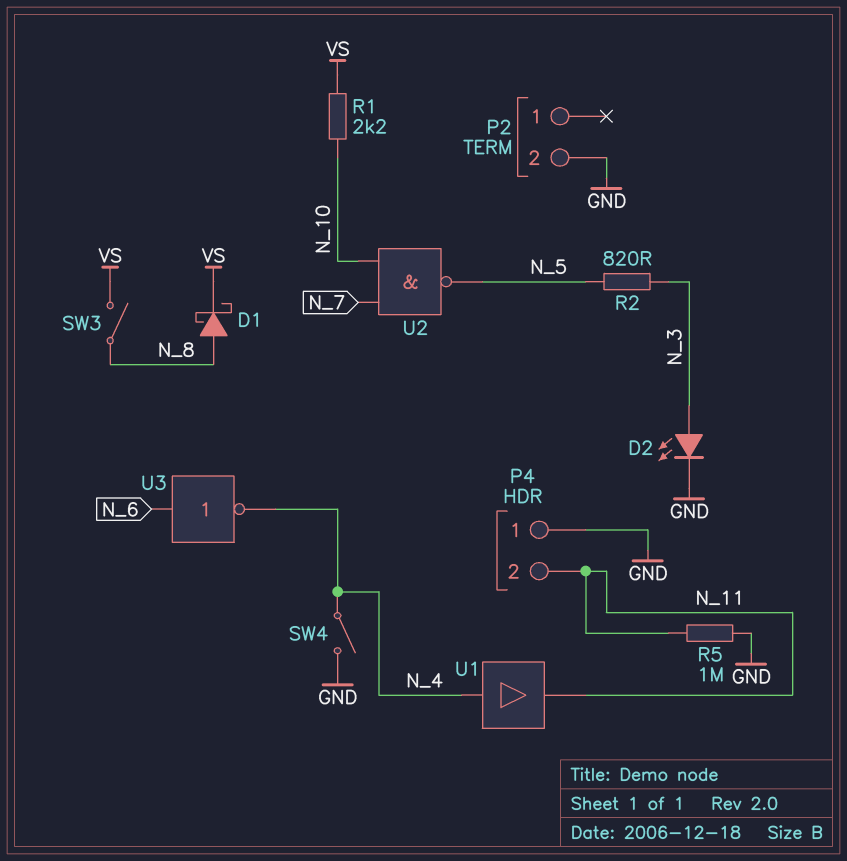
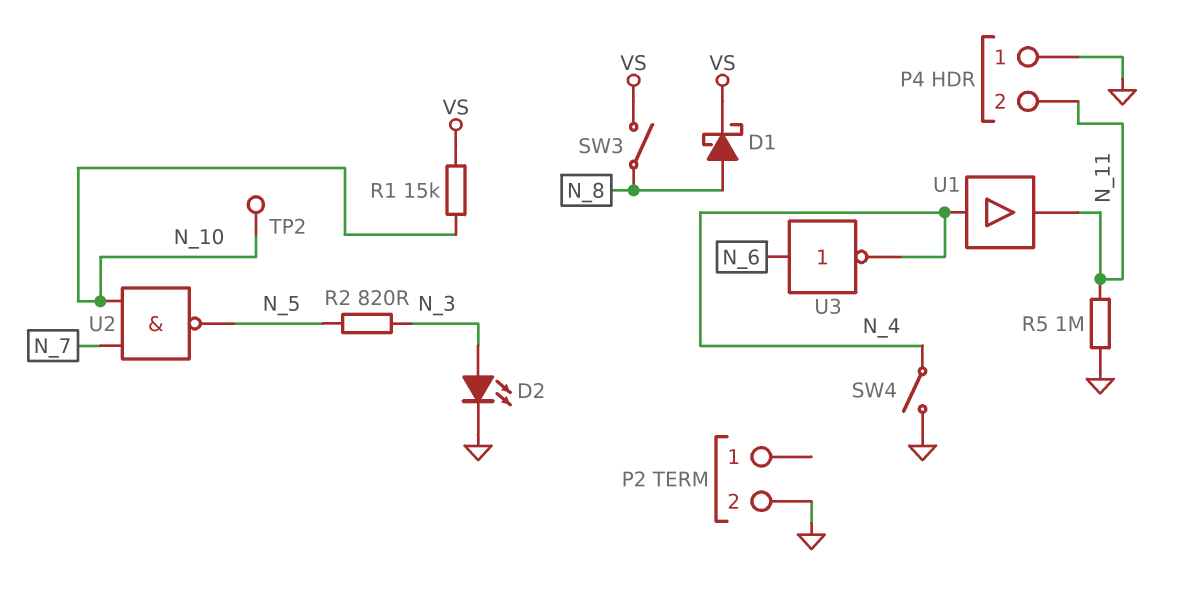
R1: 2.2k (N_10, VS) -> 15k (N_10, VS)
TP2: none -> test point (N_10)

